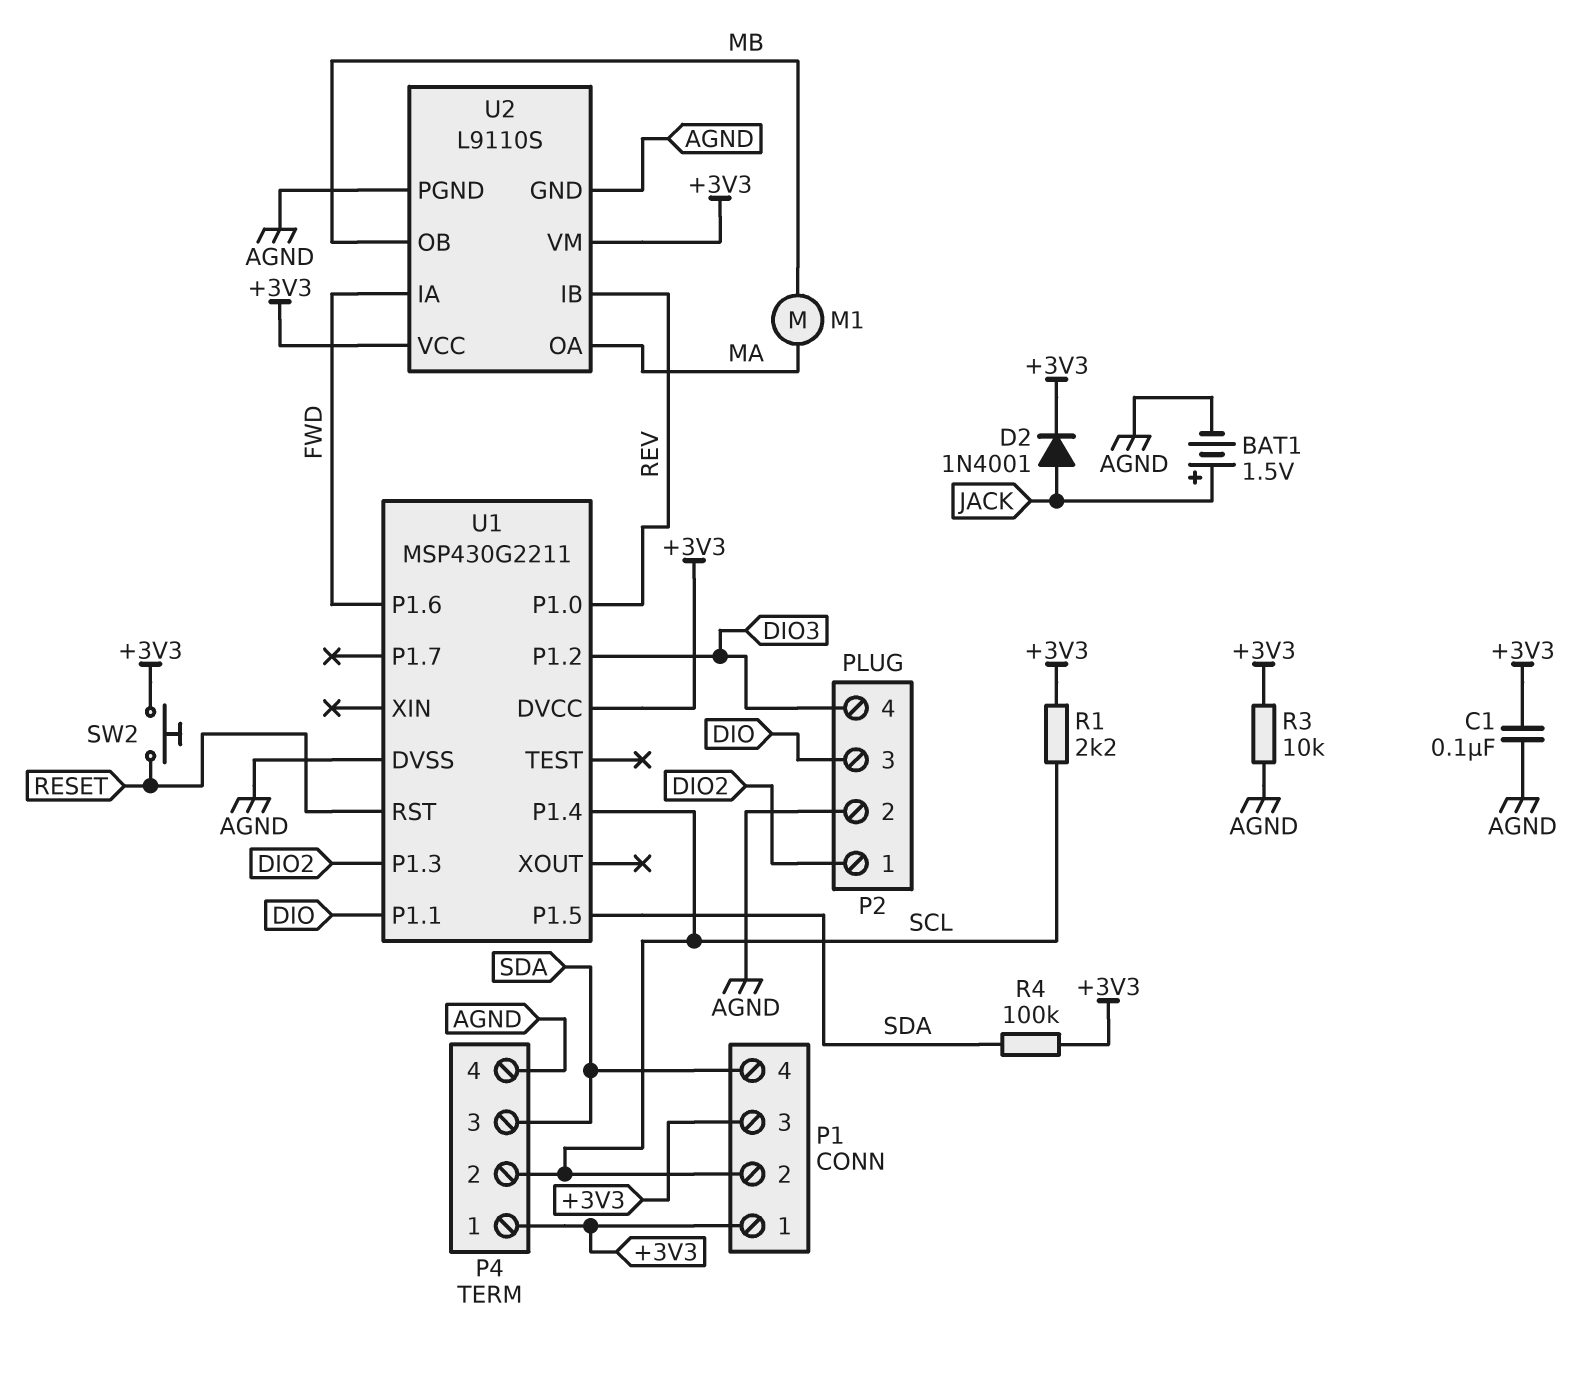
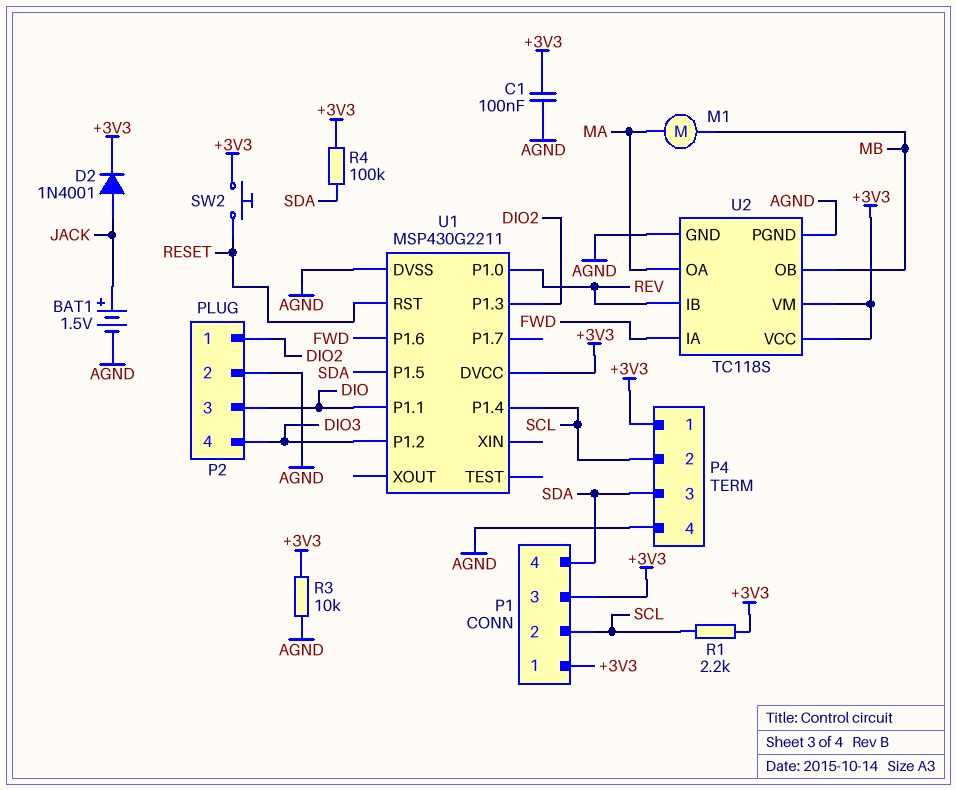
U2: L9110S -> TC118S

